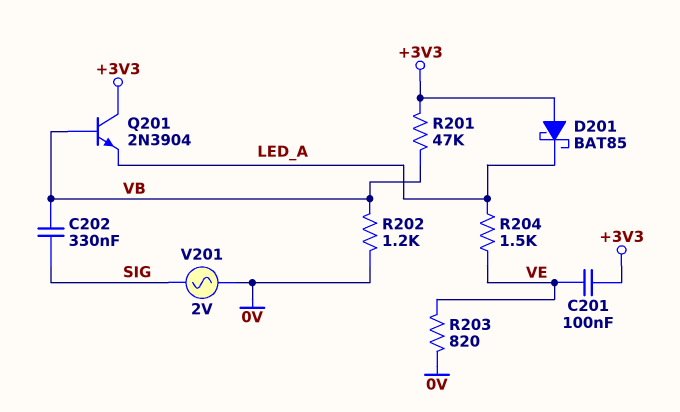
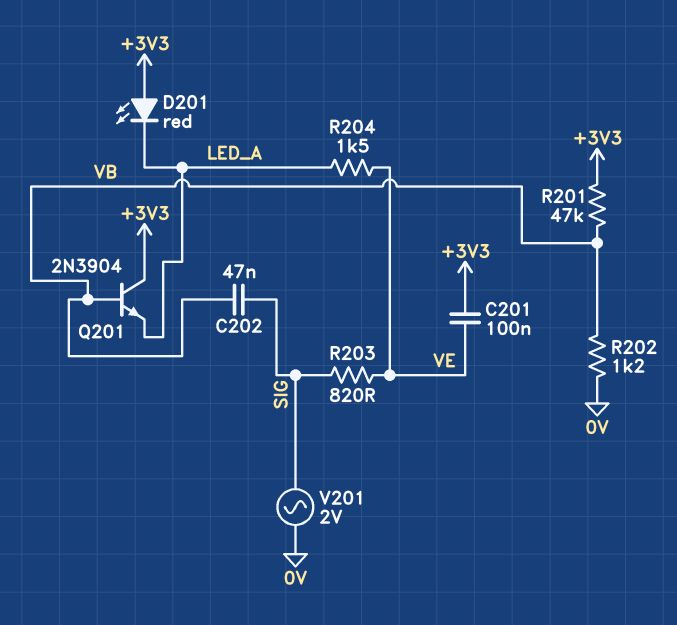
C202: 330nF (SIG, VB) -> 47nF (SIG, VB)
D201: schottky BAT85 (A +3V3, K LED_A) -> LED red (A +3V3, K LED_A)
R203: 820 (0V, VE) -> 820 (SIG, VE)

